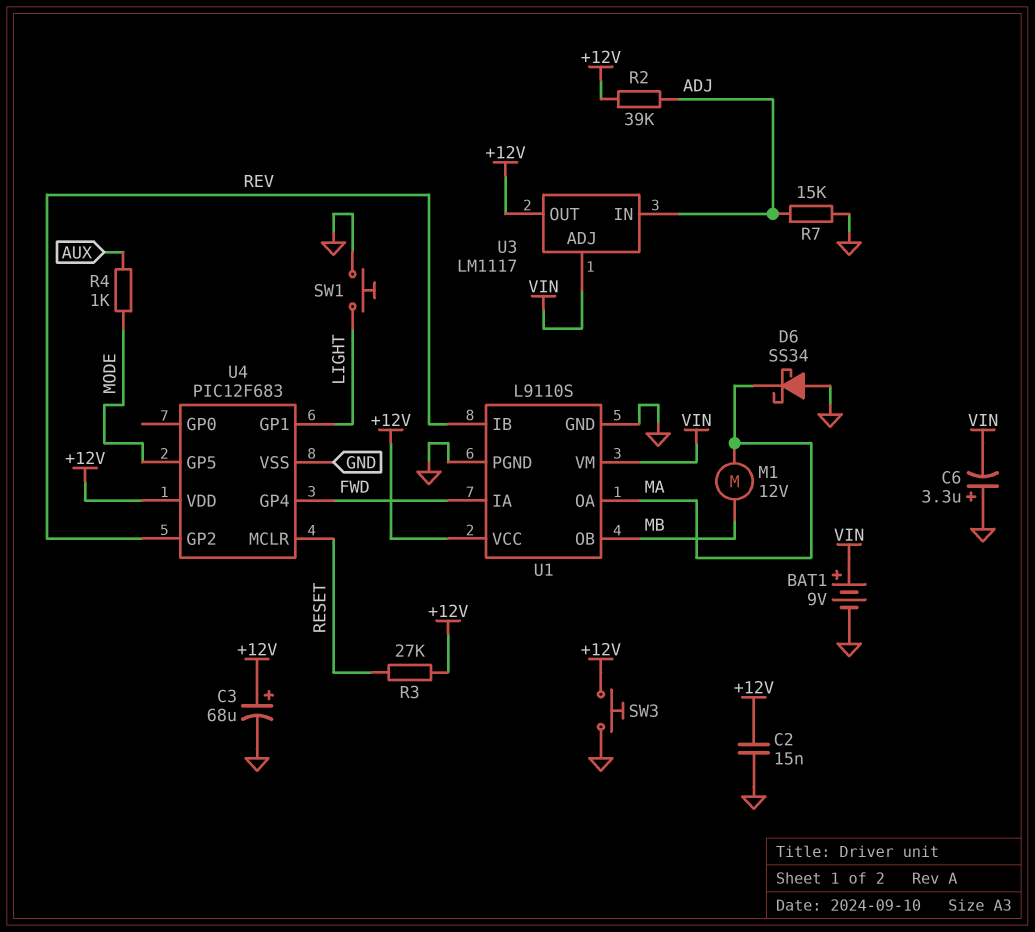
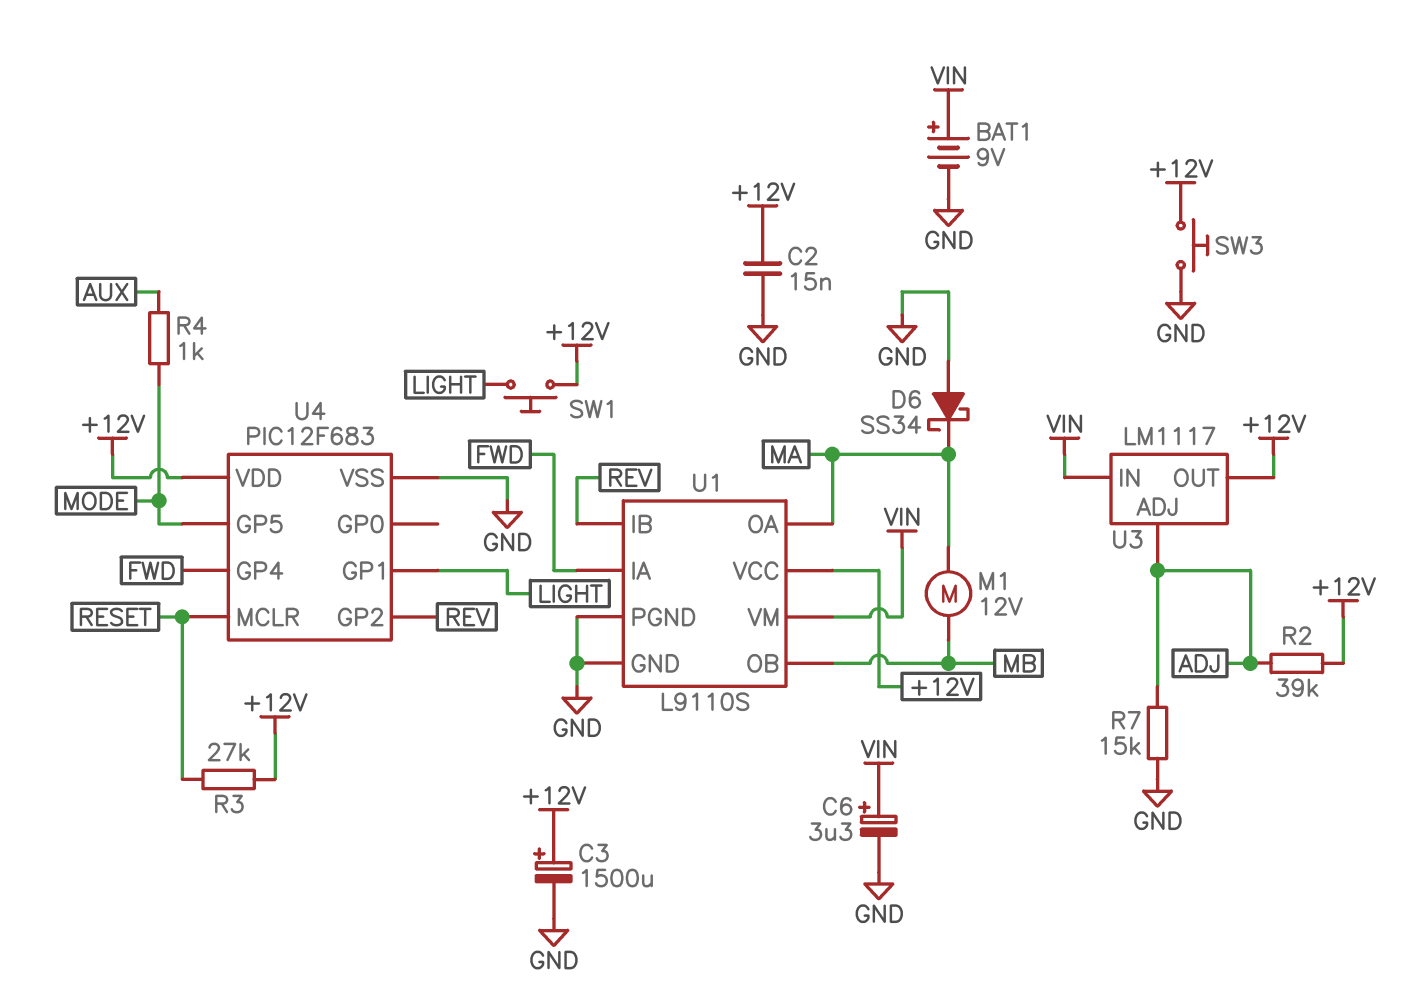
C3: 68uF (plus +12V, minus GND) -> 1500uF (plus +12V, minus GND)
C6: 3.3uF (plus GND, minus VIN) -> 3.3uF (plus VIN, minus GND)
SW1: button (GND, LIGHT) -> button (+12V, LIGHT)
U3 pin ADJ: VIN -> ADJ
U3 pin IN: ADJ -> VIN

